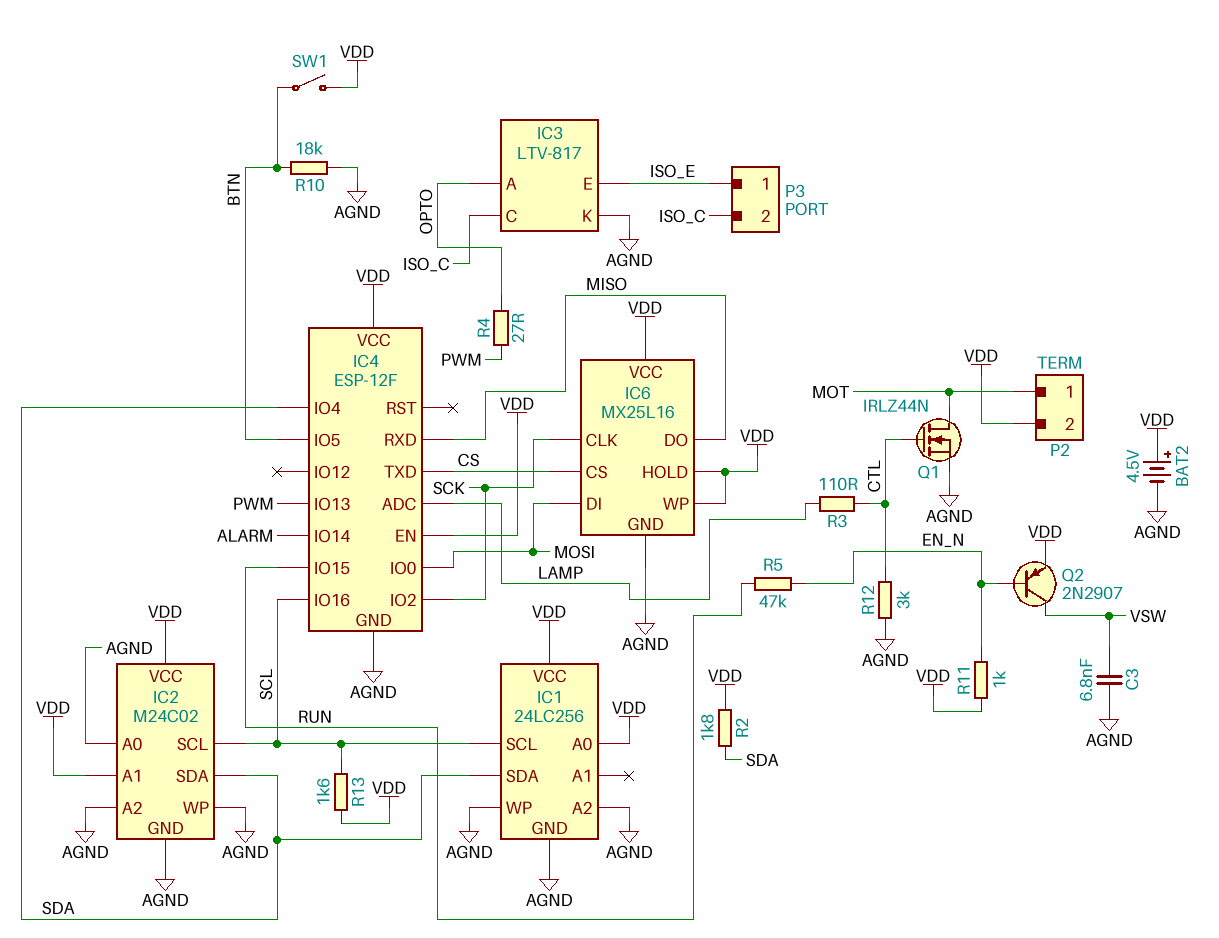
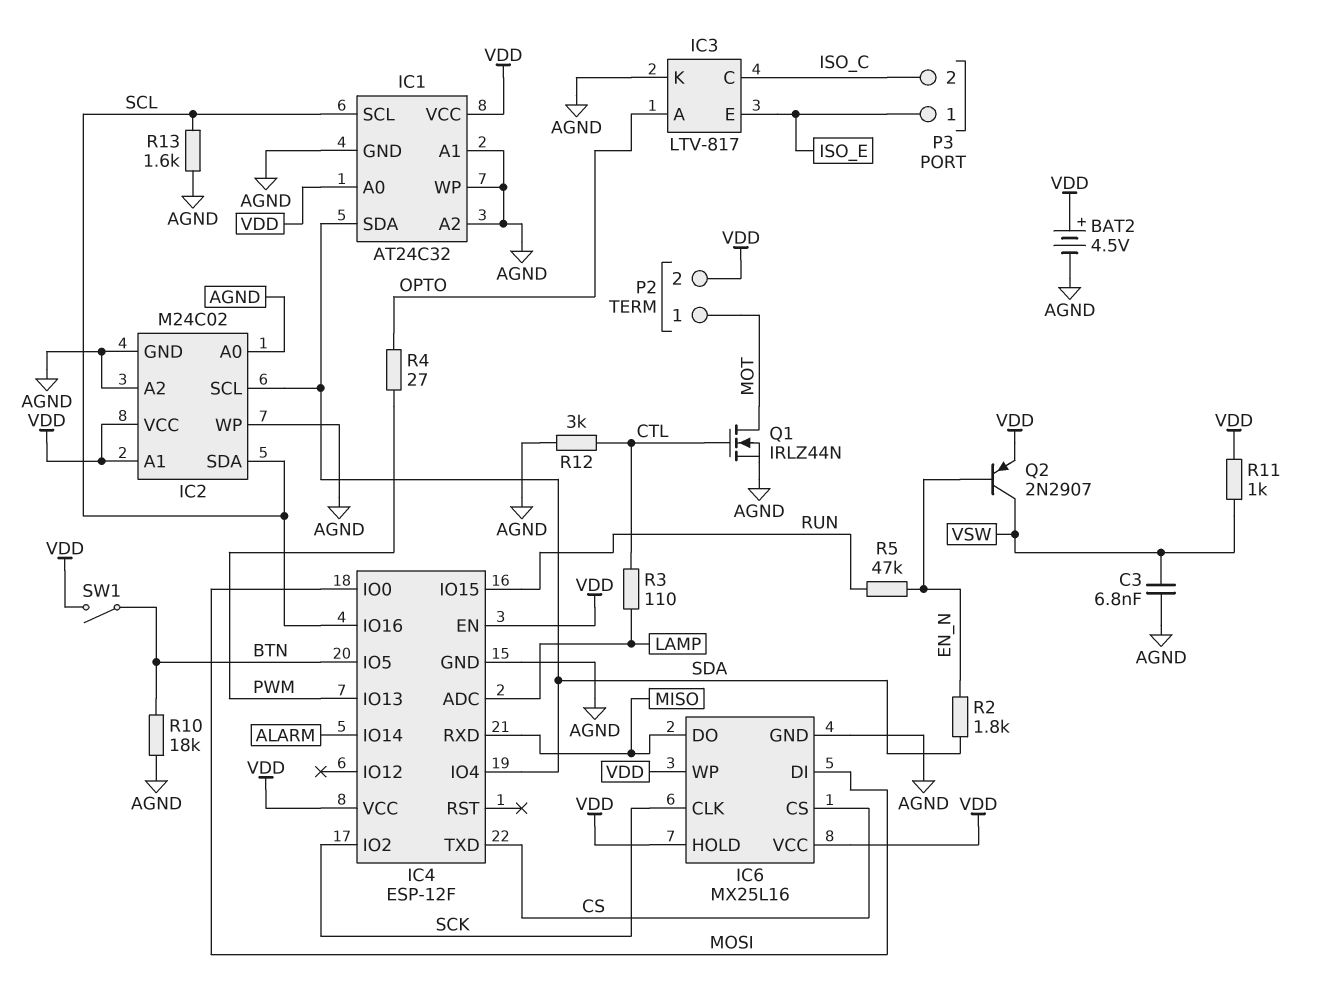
IC1: 24LC256 -> AT24C32
IC1 pin A1: none -> AGND
IC2 pin SCL: SCL -> SDA
IC2 pin SDA: SDA -> SCL
R2: 1.8k (SDA, VDD) -> 1.8k (EN_N, SDA)
R11: 1k (EN_N, VDD) -> 1k (VDD, VSW)
R13: 1.6k (SCL, VDD) -> 1.6k (AGND, SCL)

